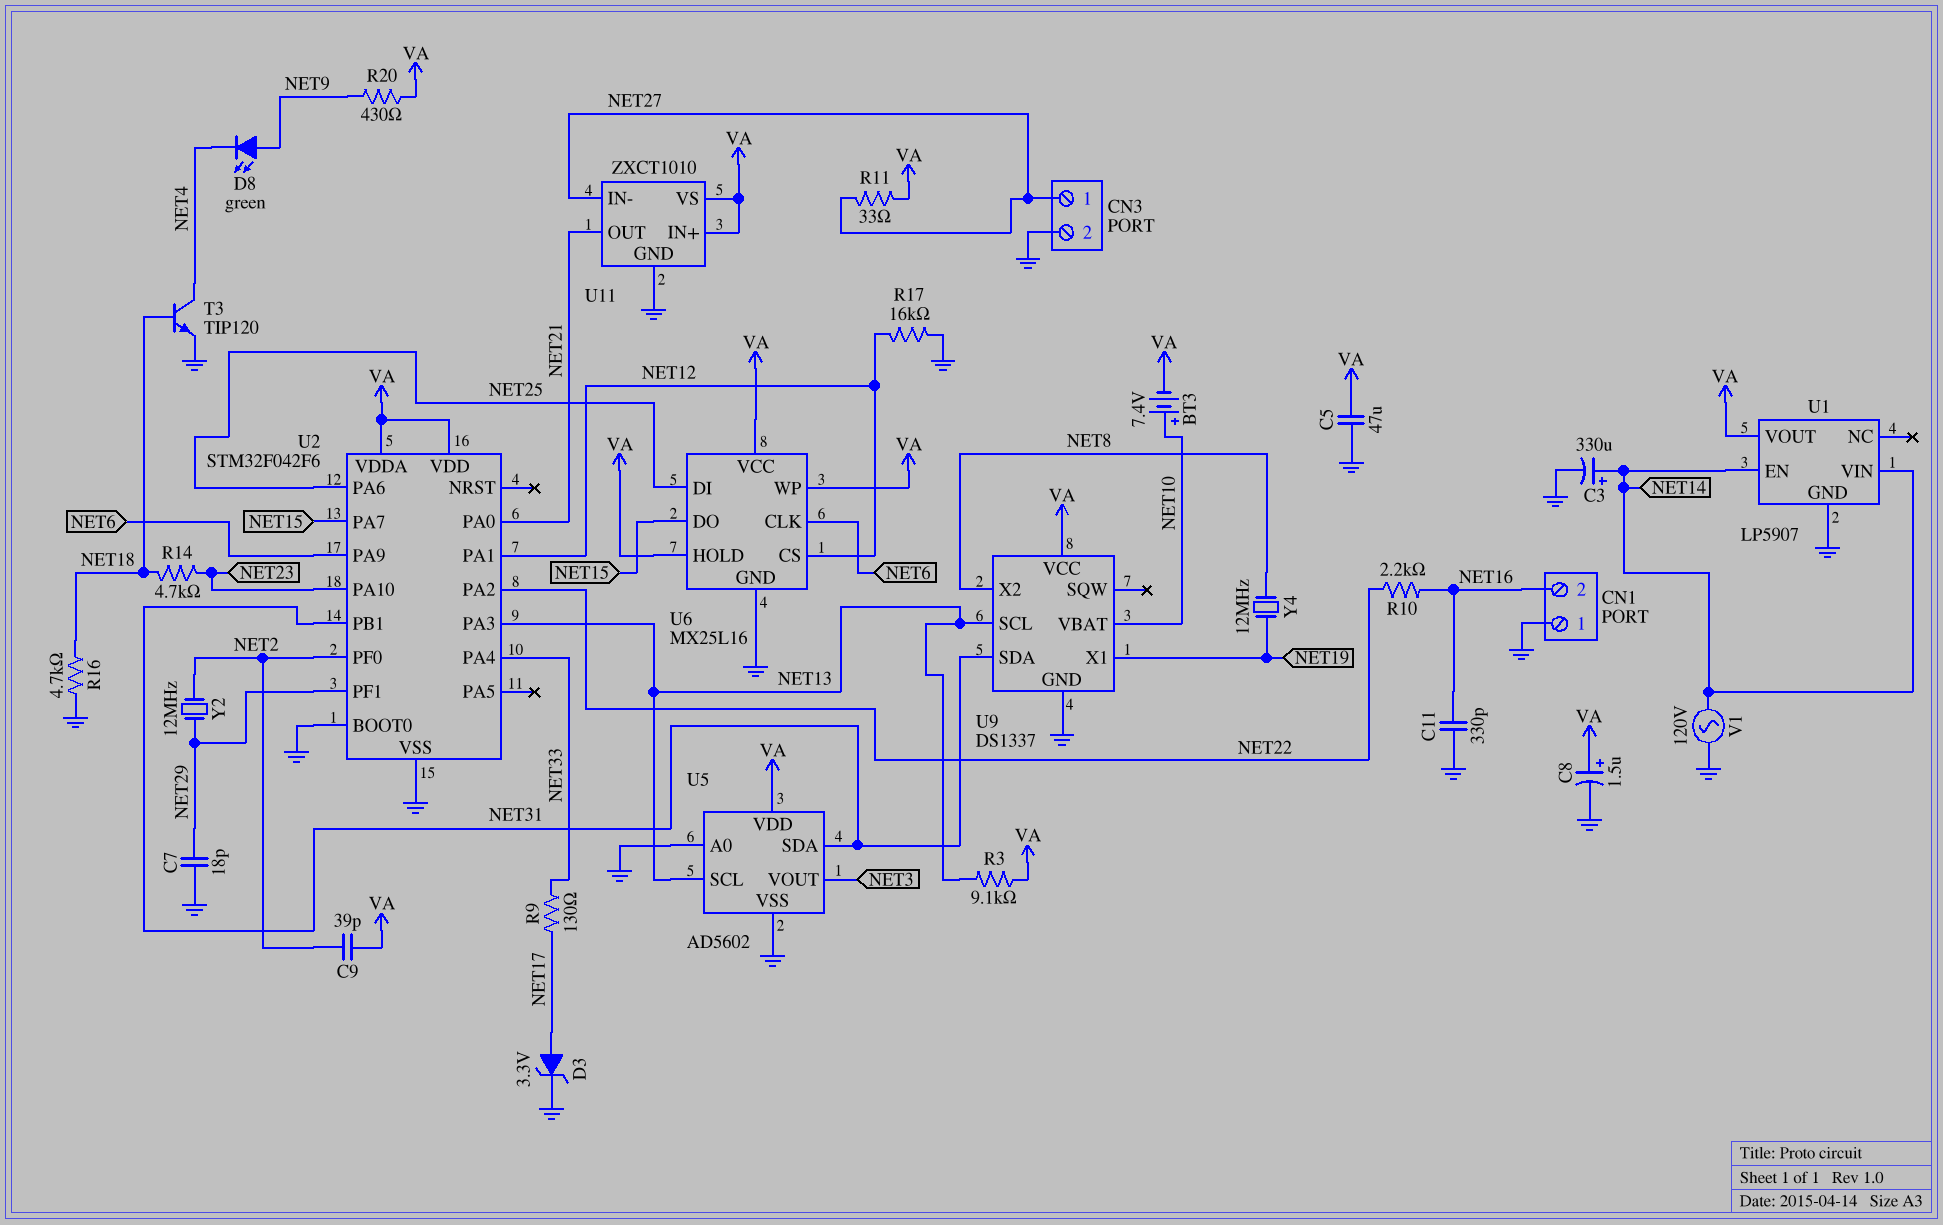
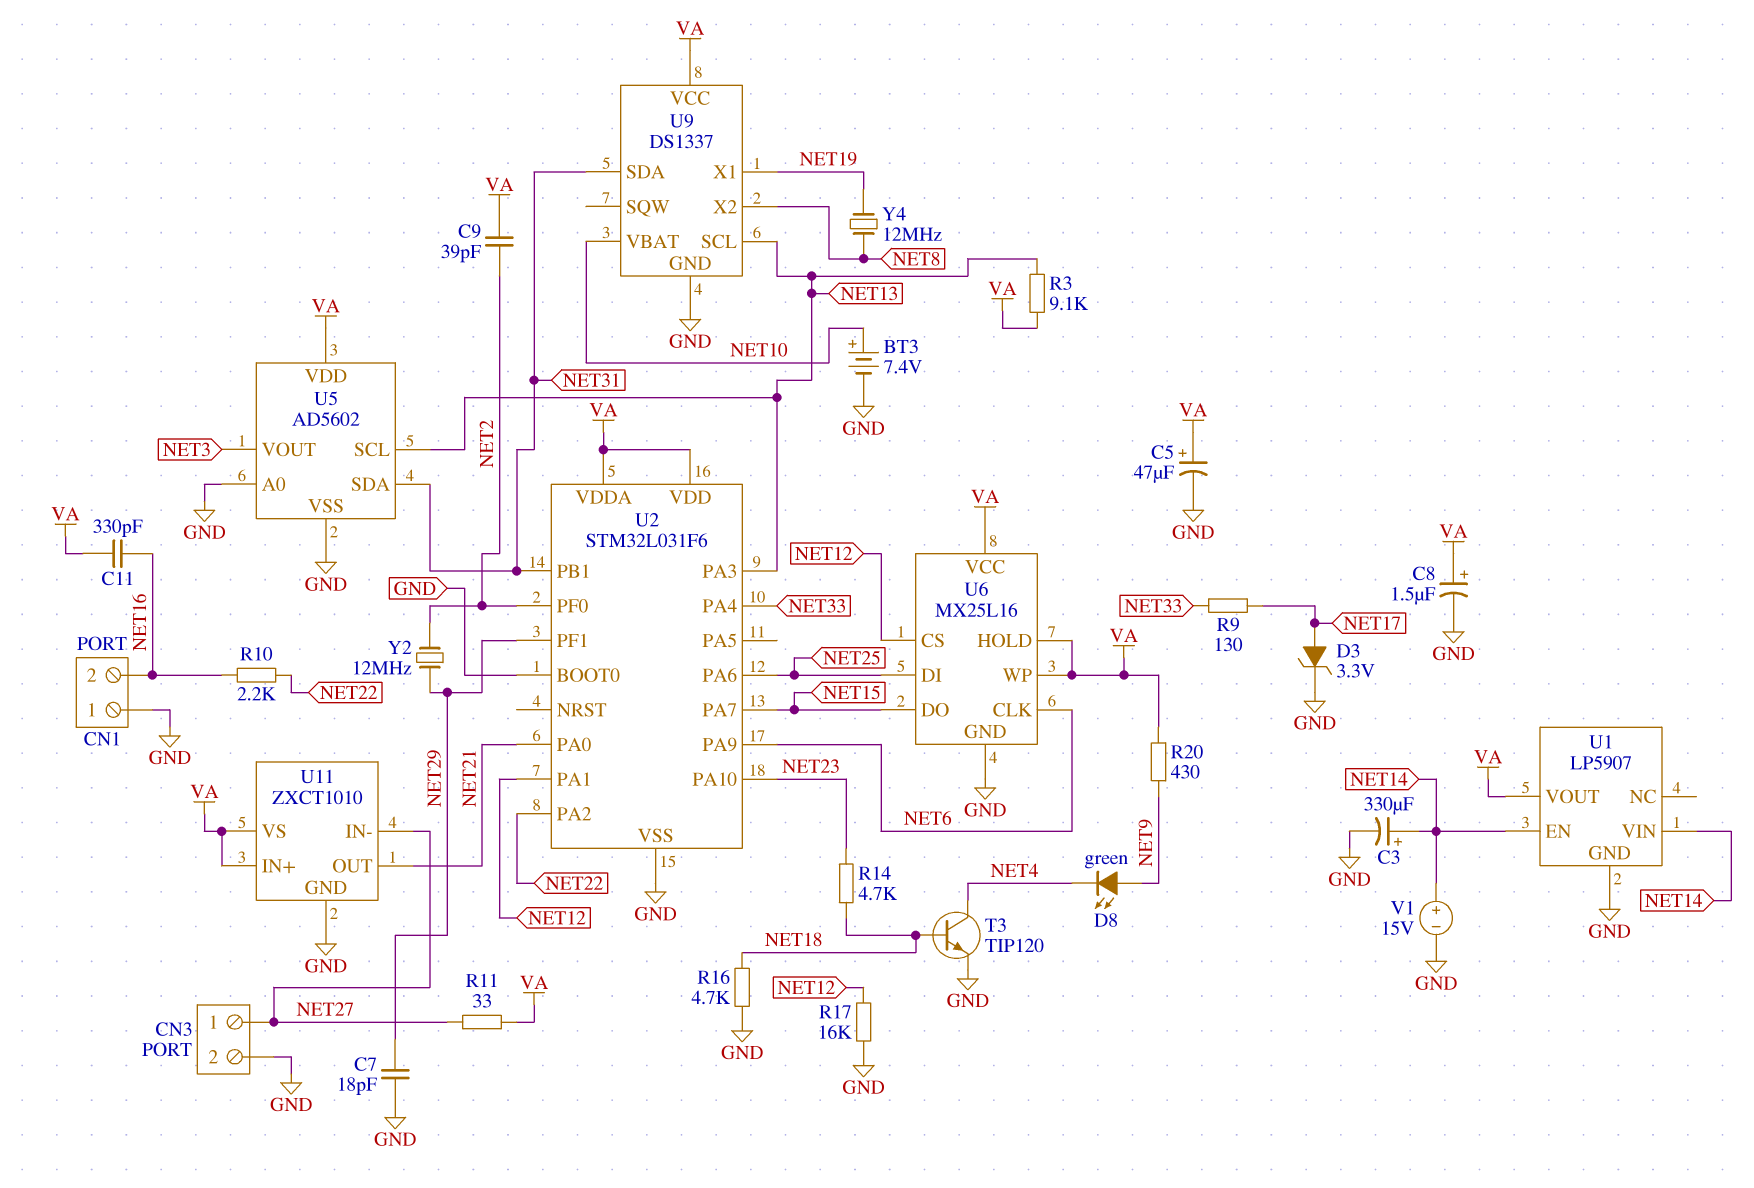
BT3: 7.4V (plus NET10, minus VA) -> 7.4V (plus NET10, minus GND)
C5: 47uF (GND, VA) -> 47uF (plus VA, minus GND)
C11: 330pF (GND, NET16) -> 330pF (NET16, VA)
U2: STM32F042F6 -> STM32L031F6
V1: AC 120V (GND, NET14) -> 15V (plus NET14, minus GND)

